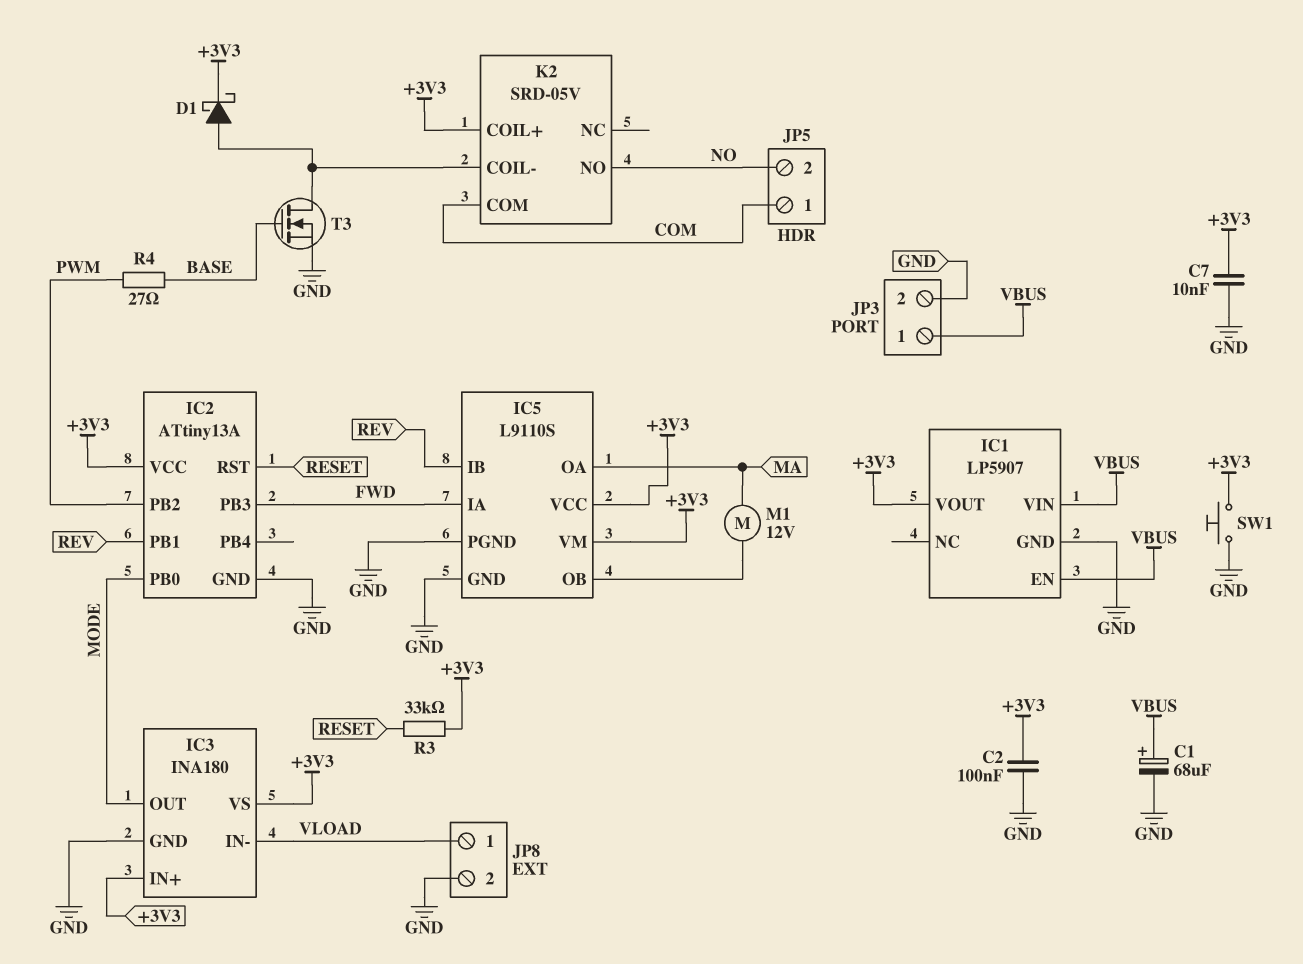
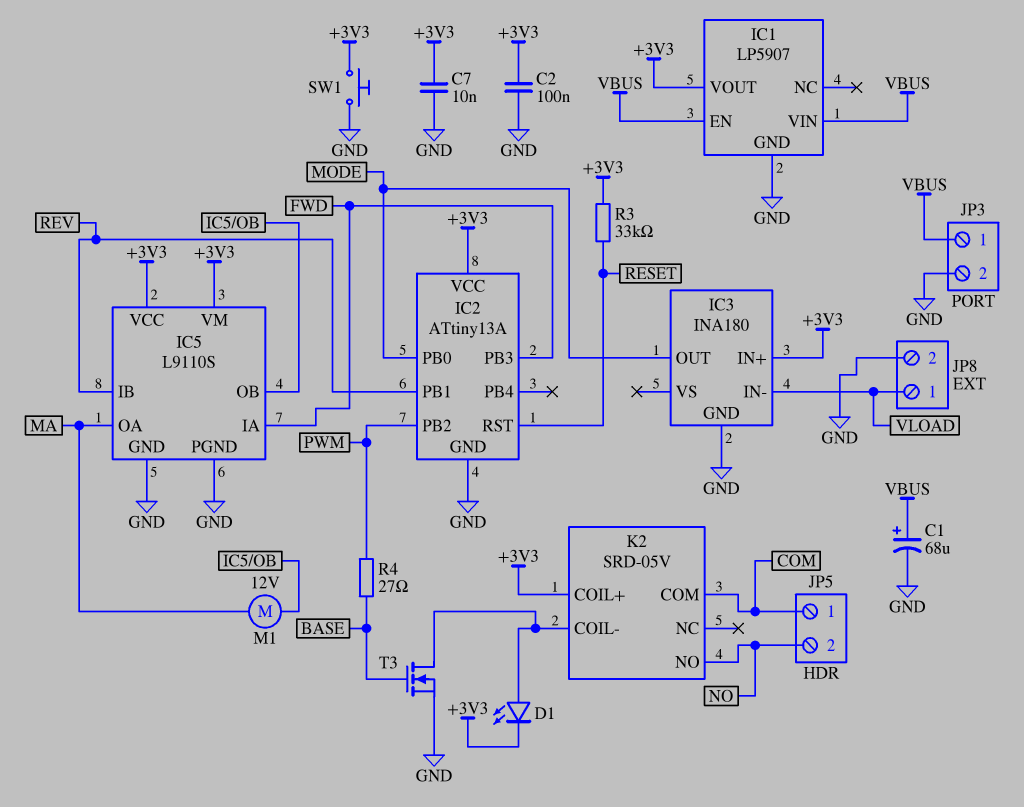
D1: schottky (A K2/COIL-, K +3V3) -> LED (A K2/COIL-, K +3V3)
IC3 pin VS: +3V3 -> none

